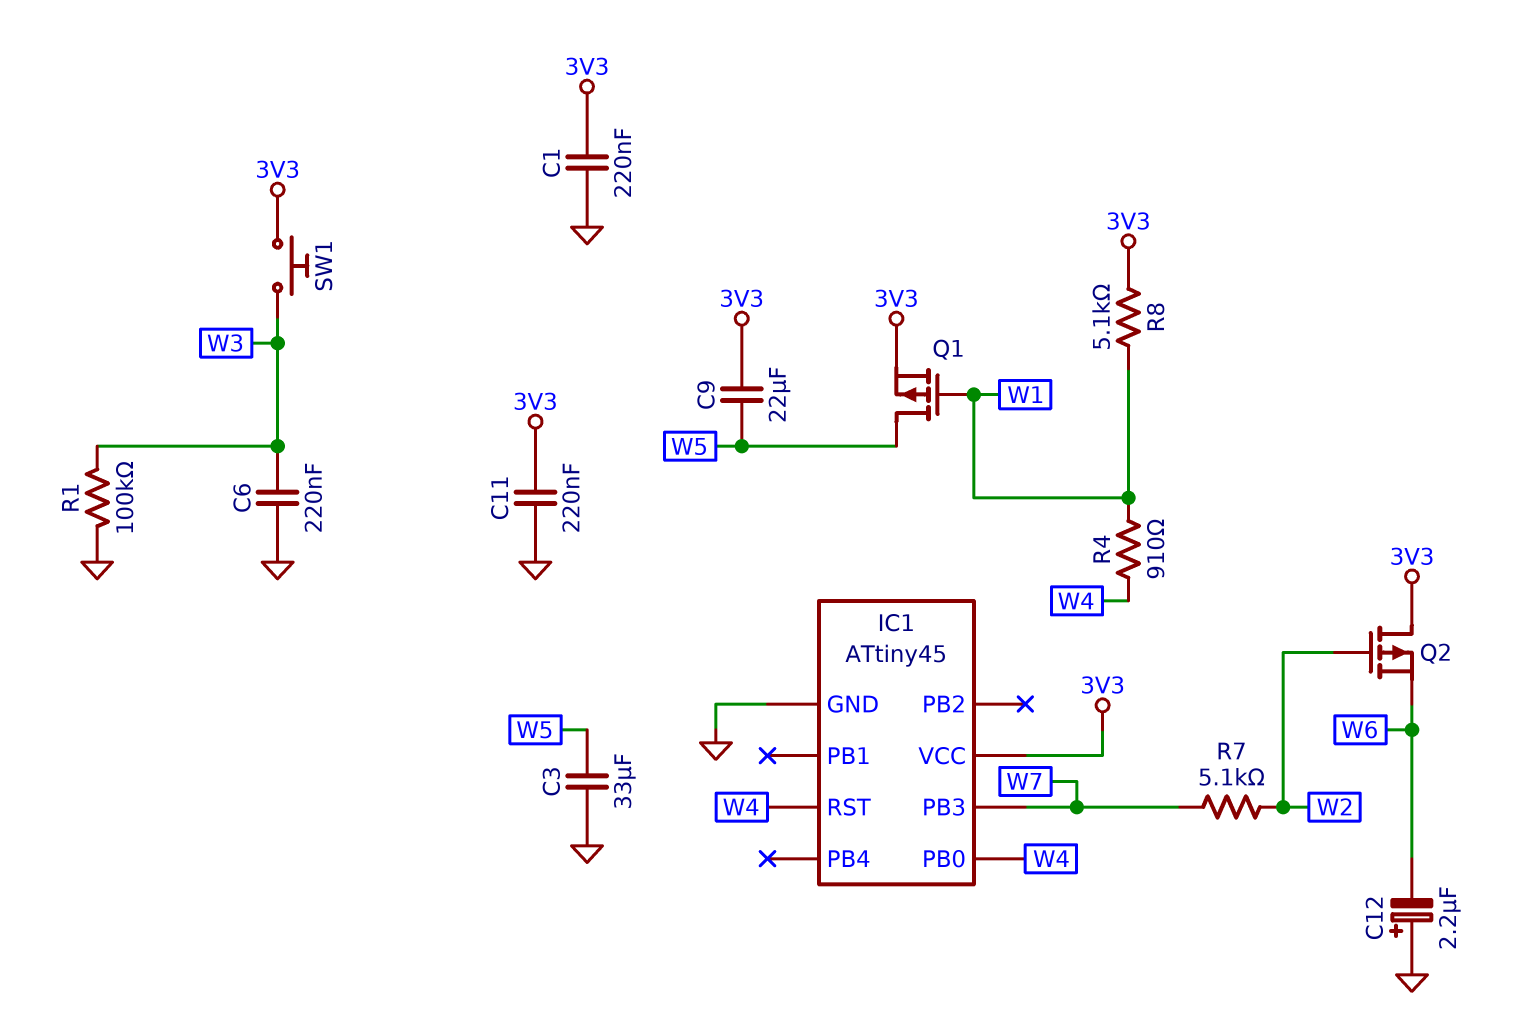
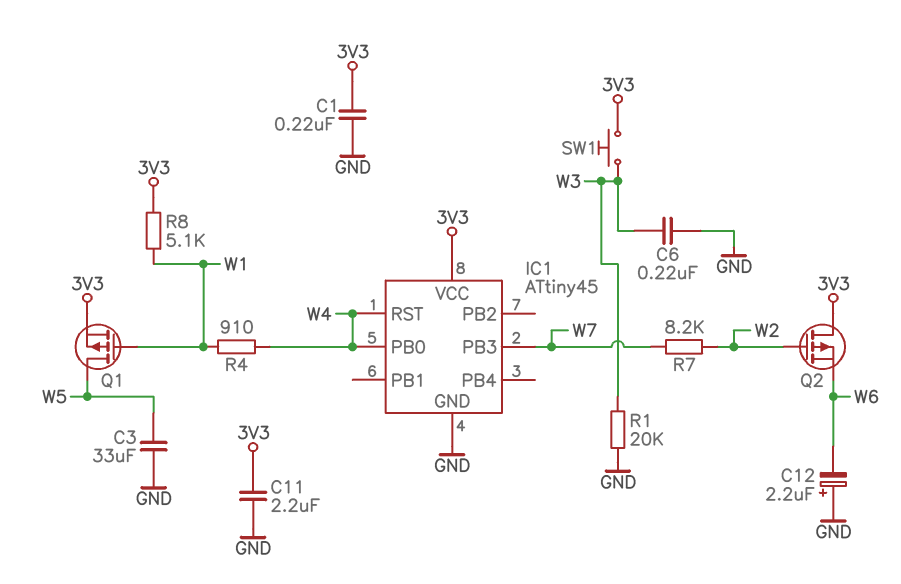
C9: 22uF (3V3, W5) -> none
C11: 220nF (3V3, GND) -> 2.2uF (3V3, GND)
R1: 100k (GND, W3) -> 20k (GND, W3)
R7: 5.1k (W2, W7) -> 8.2k (W2, W7)

